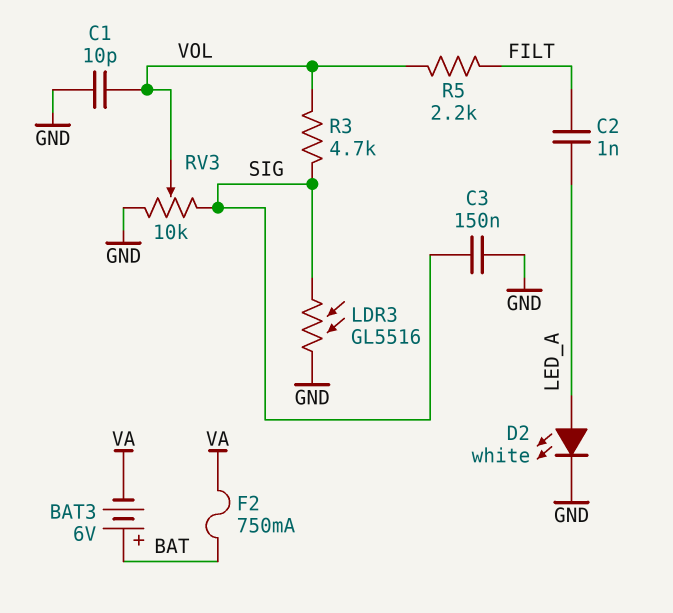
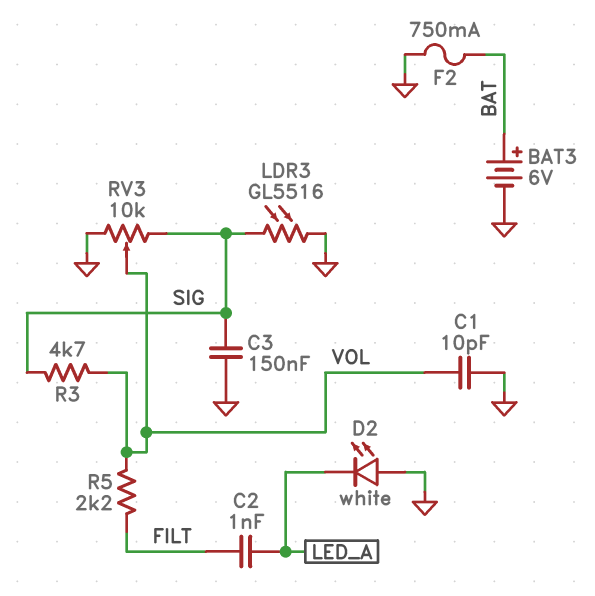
BAT3: 6V (plus BAT, minus VA) -> 6V (plus BAT, minus GND)
D2: LED white (A LED_A, K GND) -> LED white (A GND, K LED_A)
F2: 750mA (BAT, VA) -> 750mA (BAT, GND)

